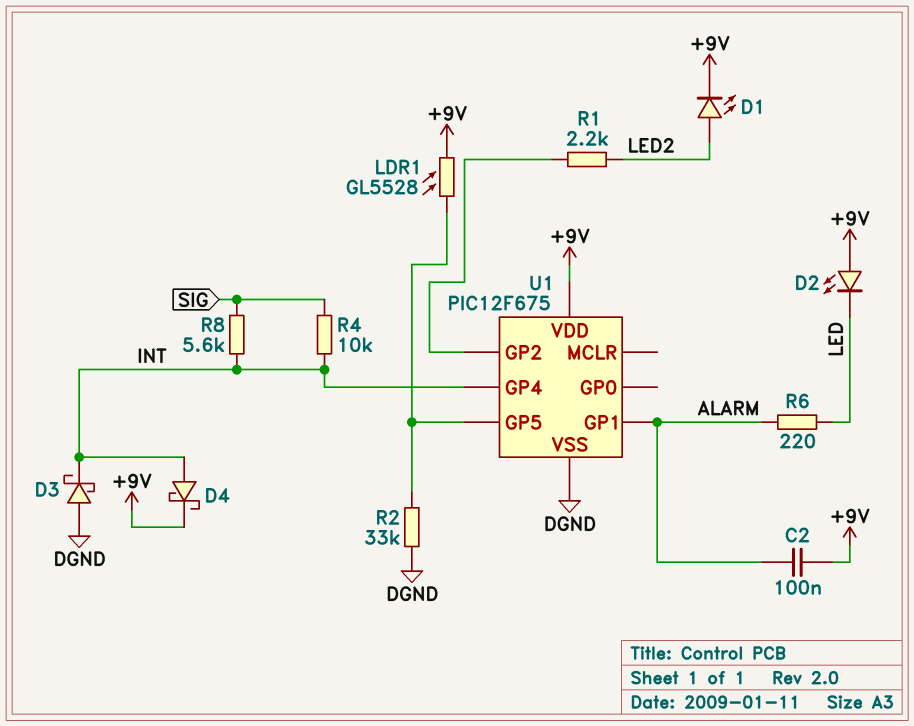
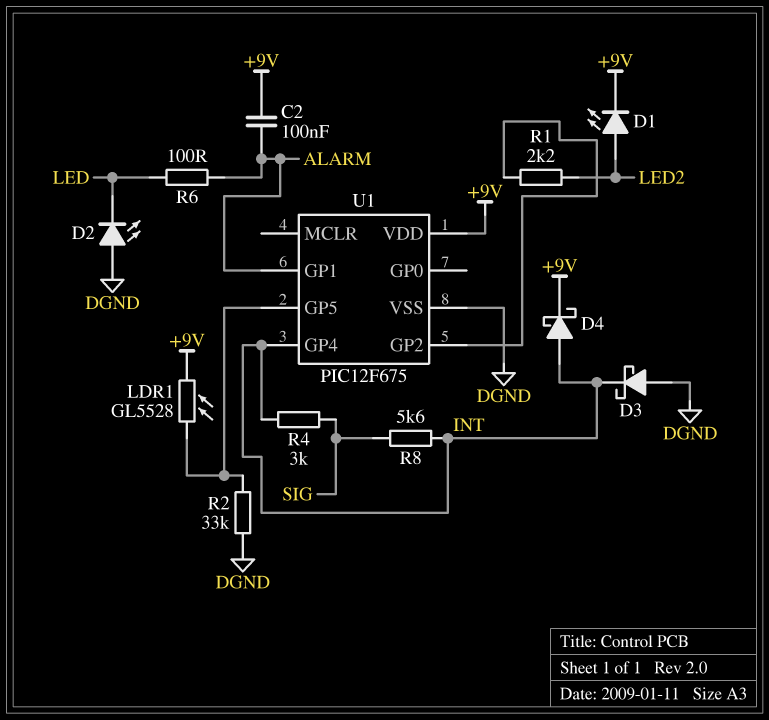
D2: LED (A +9V, K LED) -> LED (A DGND, K LED)
R4: 10k (INT, SIG) -> 3k (INT, SIG)
R6: 220 (ALARM, LED) -> 100 (ALARM, LED)

